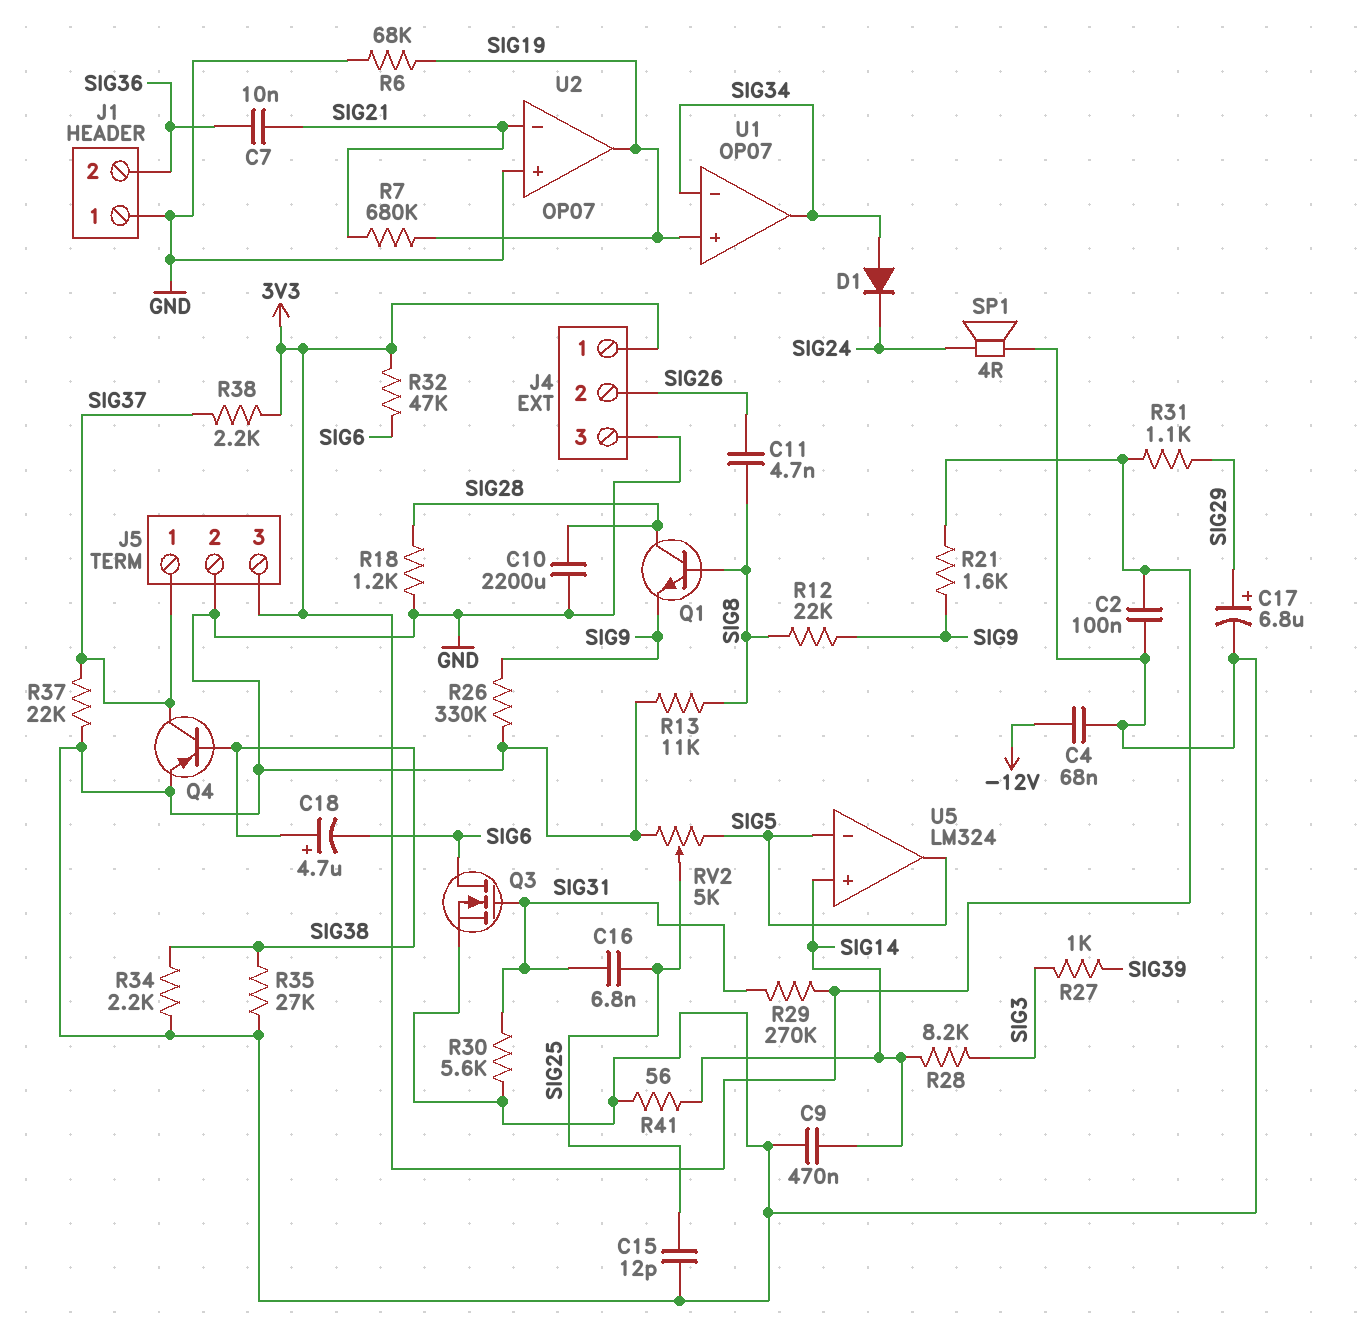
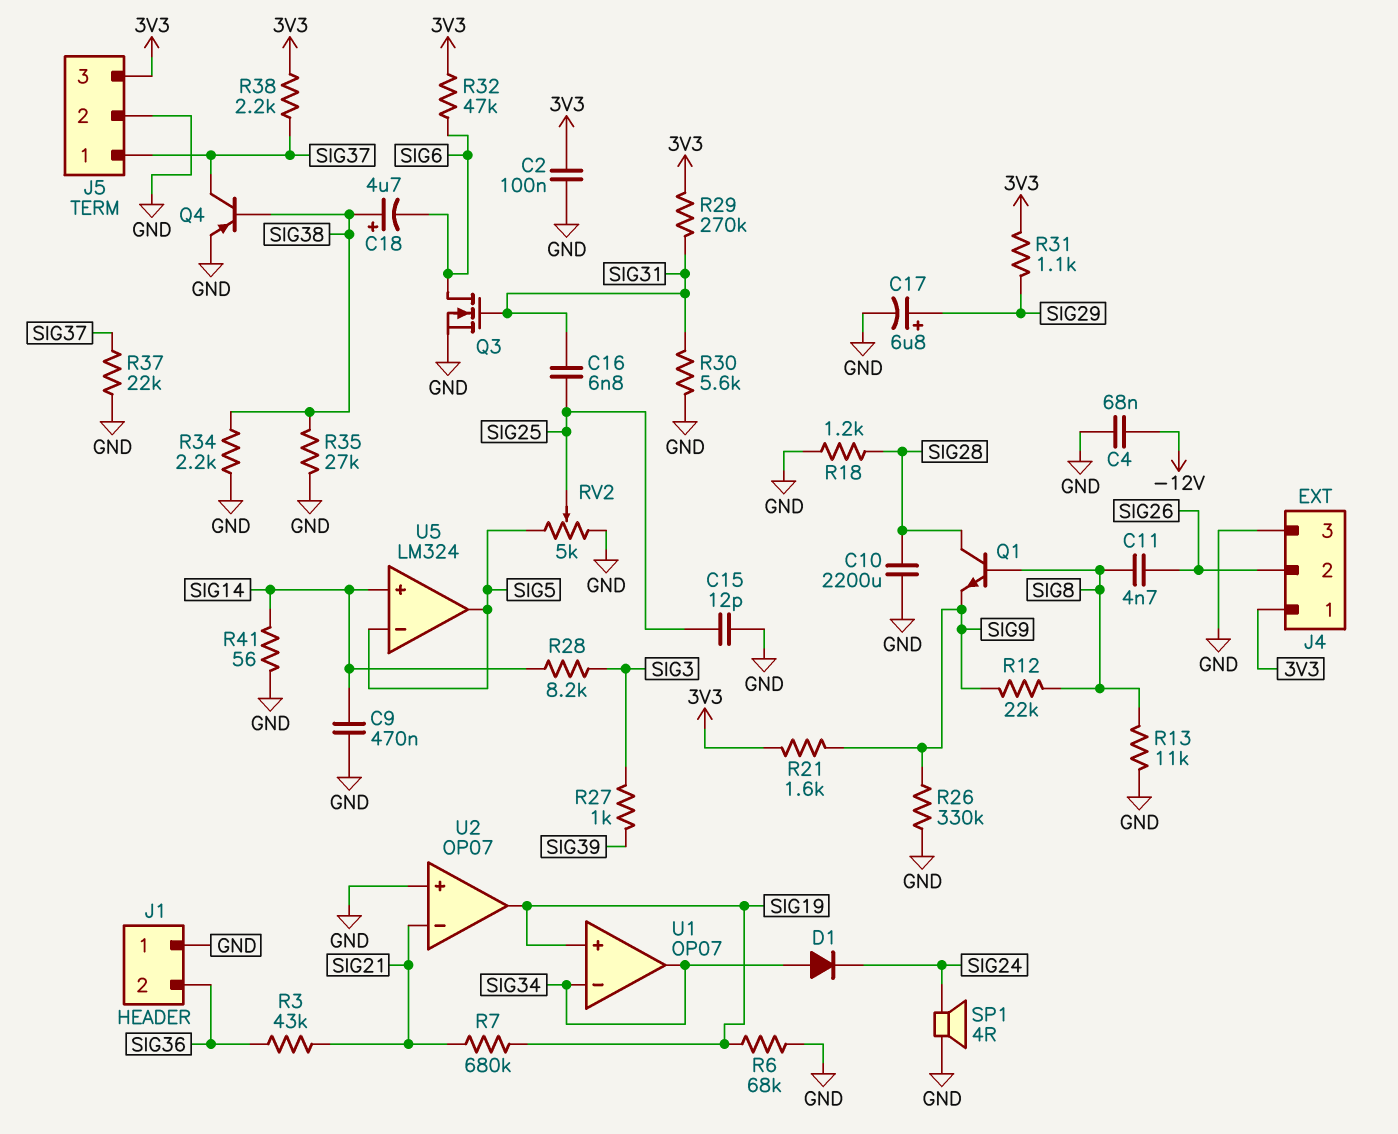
C7: 10nF (SIG21, SIG36) -> none
R3: none -> 43k (SIG21, SIG36)

